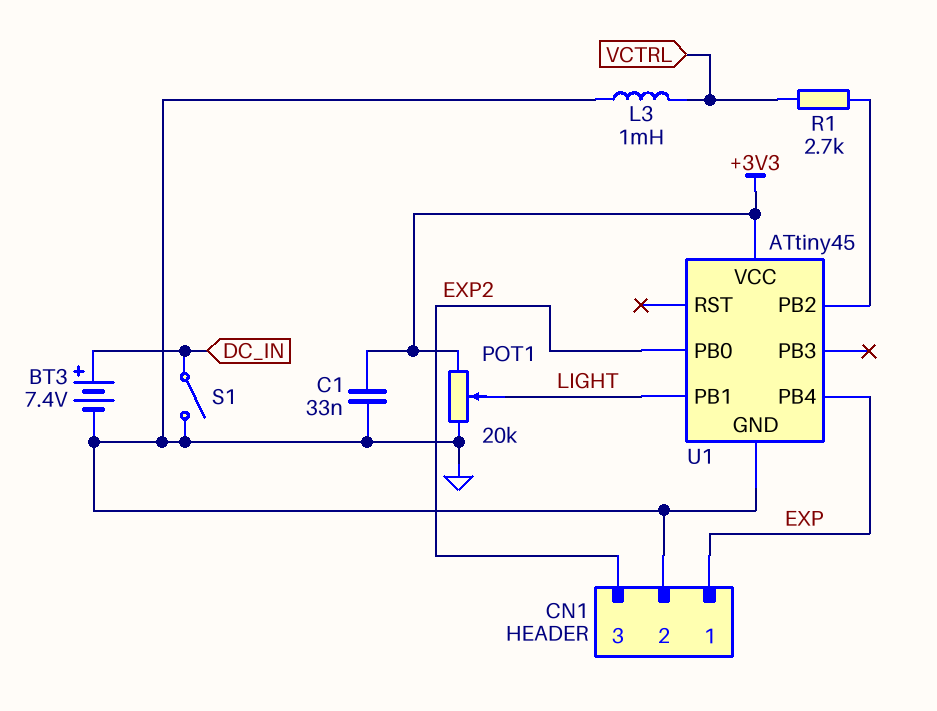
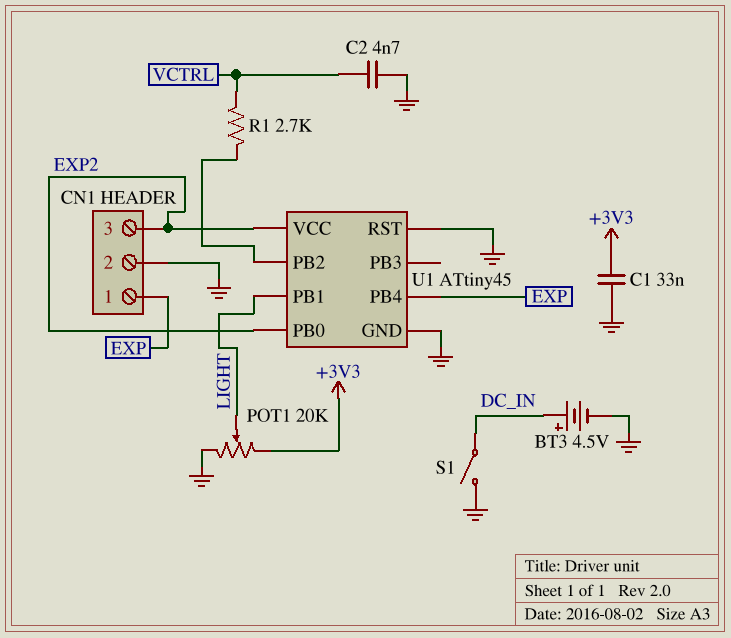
BT3: 7.4V (plus DC_IN, minus GND) -> 4.5V (plus DC_IN, minus GND)
C2: none -> 4.7nF (GND, VCTRL)
L3: 1mH (GND, VCTRL) -> none
U1 pin RST: none -> GND
U1 pin VCC: +3V3 -> EXP2

